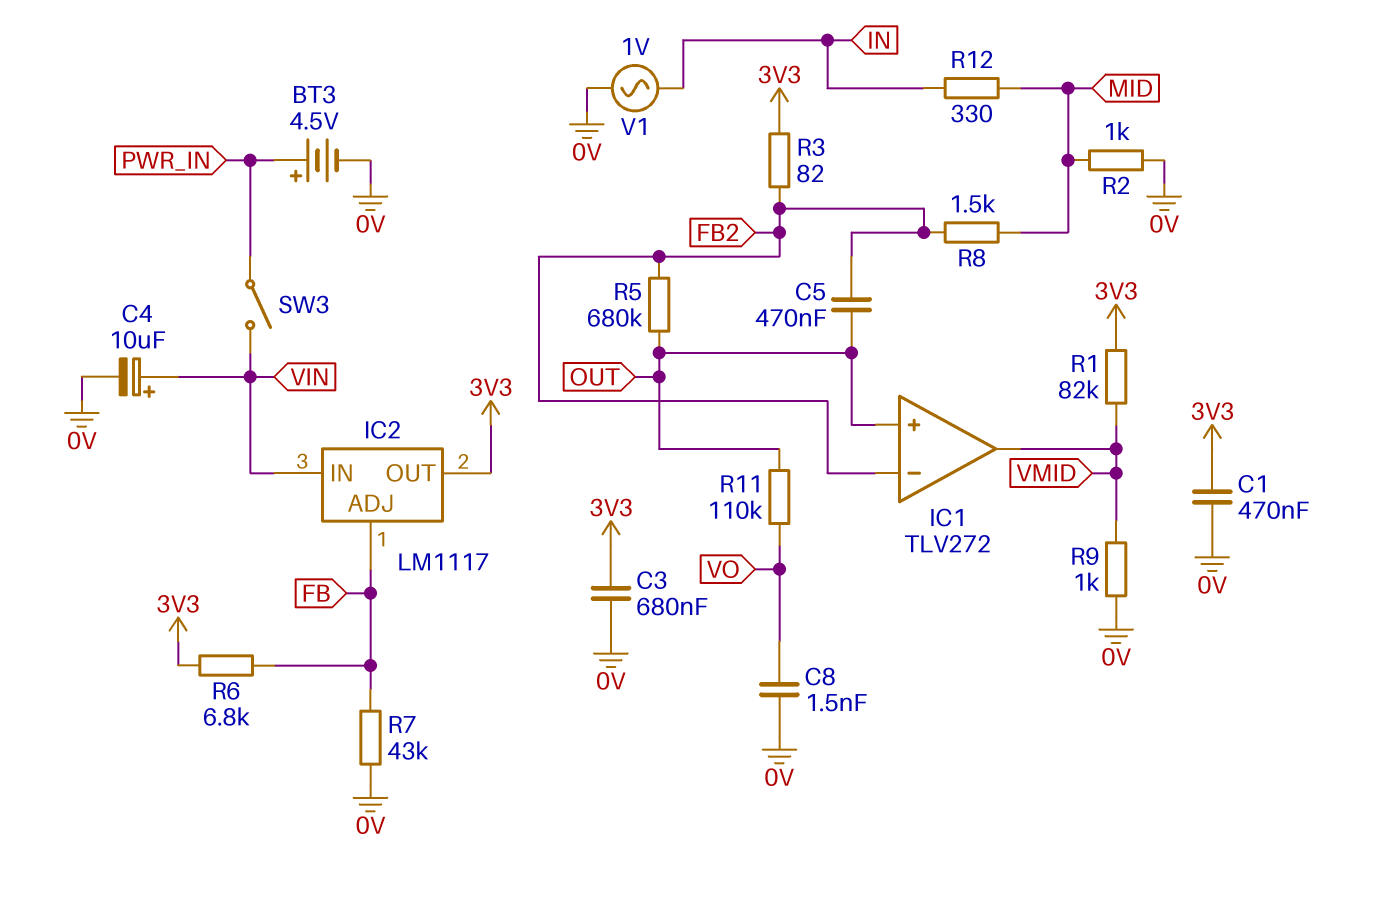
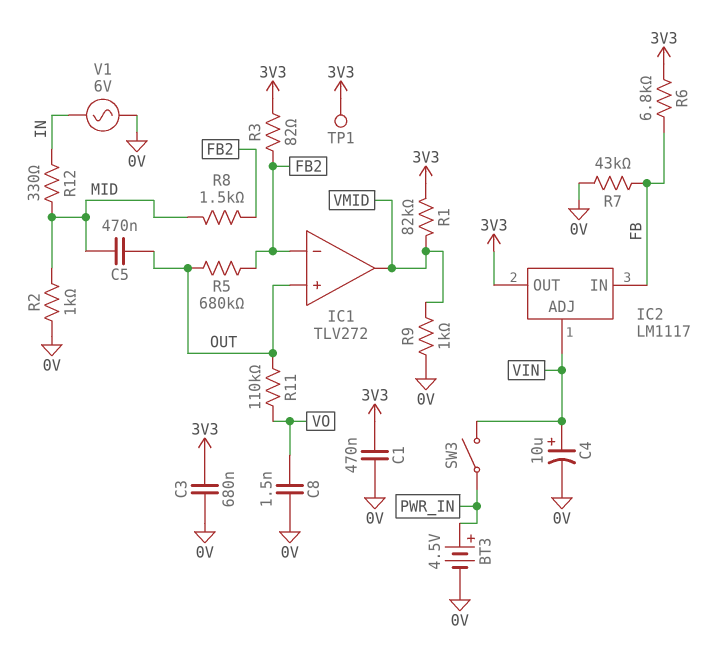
C5: 470nF (FB2, OUT) -> 470nF (MID, OUT)
IC2 pin ADJ: FB -> VIN
IC2 pin IN: VIN -> FB
TP1: none -> test point (3V3)
V1: AC 1V (0V, IN) -> AC 6V (0V, IN)

